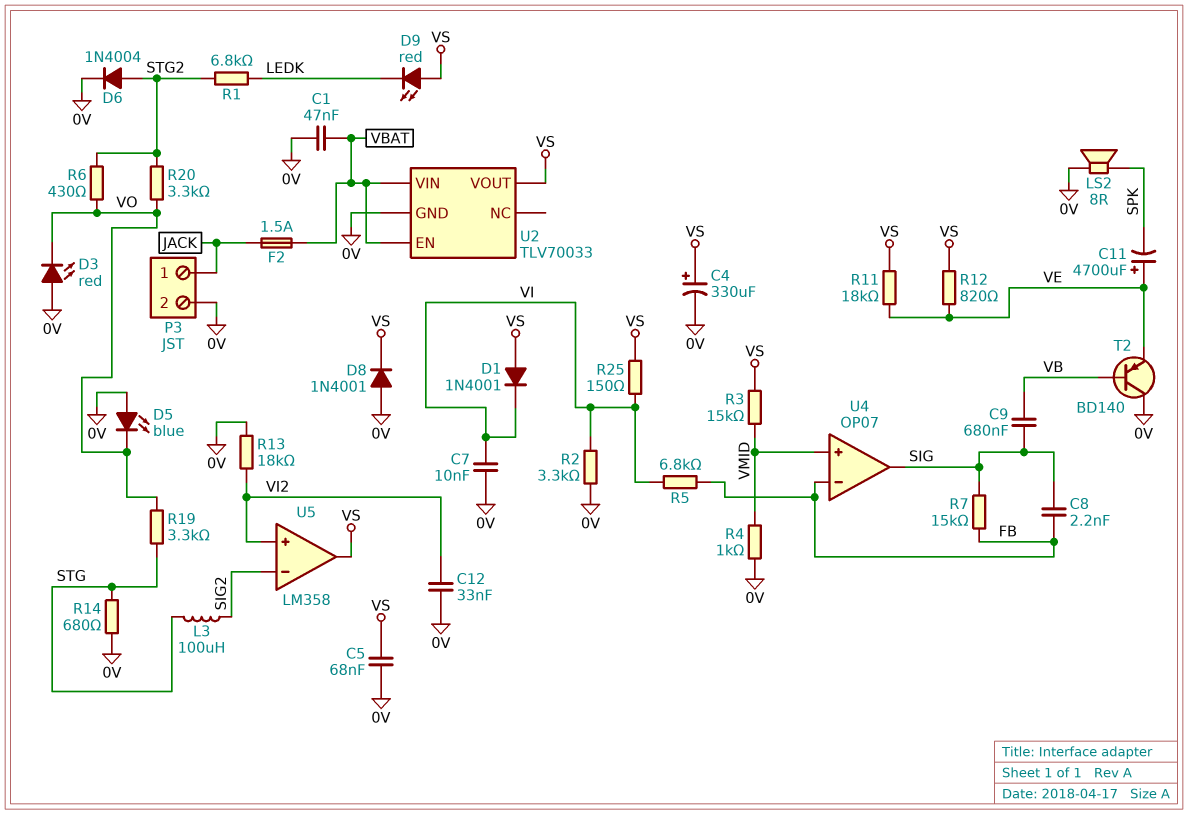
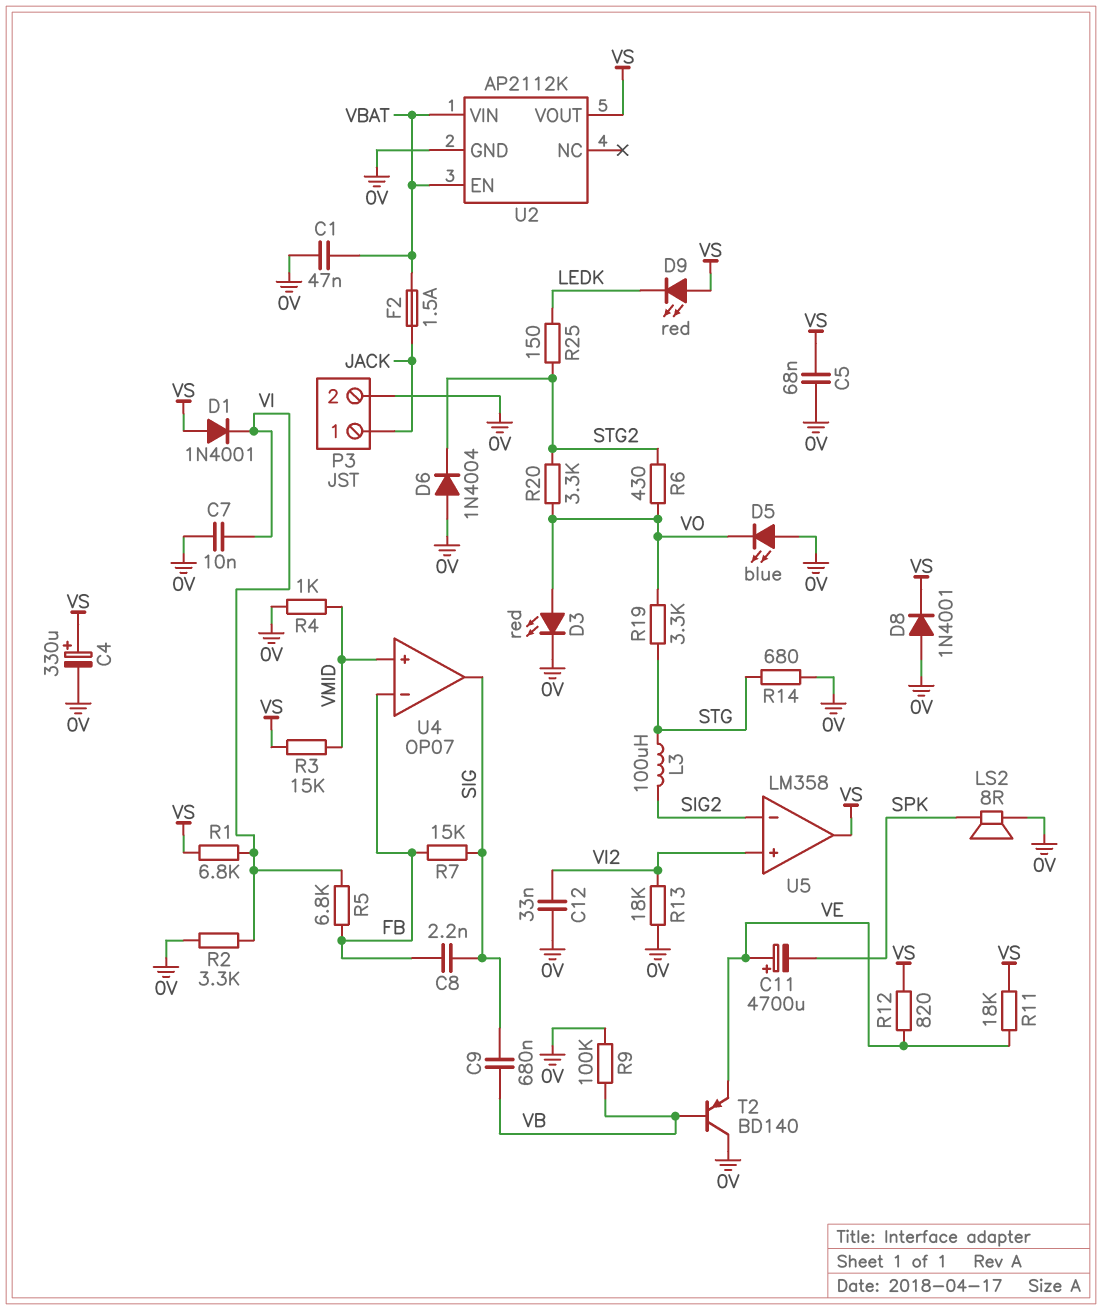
D3: LED red (A 0V, K VO) -> LED red (A VO, K 0V)
D6: diode 1N4004 (A STG2, K 0V) -> diode 1N4004 (A 0V, K STG2)
R1: 6.8k (LEDK, STG2) -> 6.8k (VI, VS)
R9: none -> 100k (0V, VB)
R25: 150 (VI, VS) -> 150 (LEDK, STG2)
U2: TLV70033 -> AP2112K

